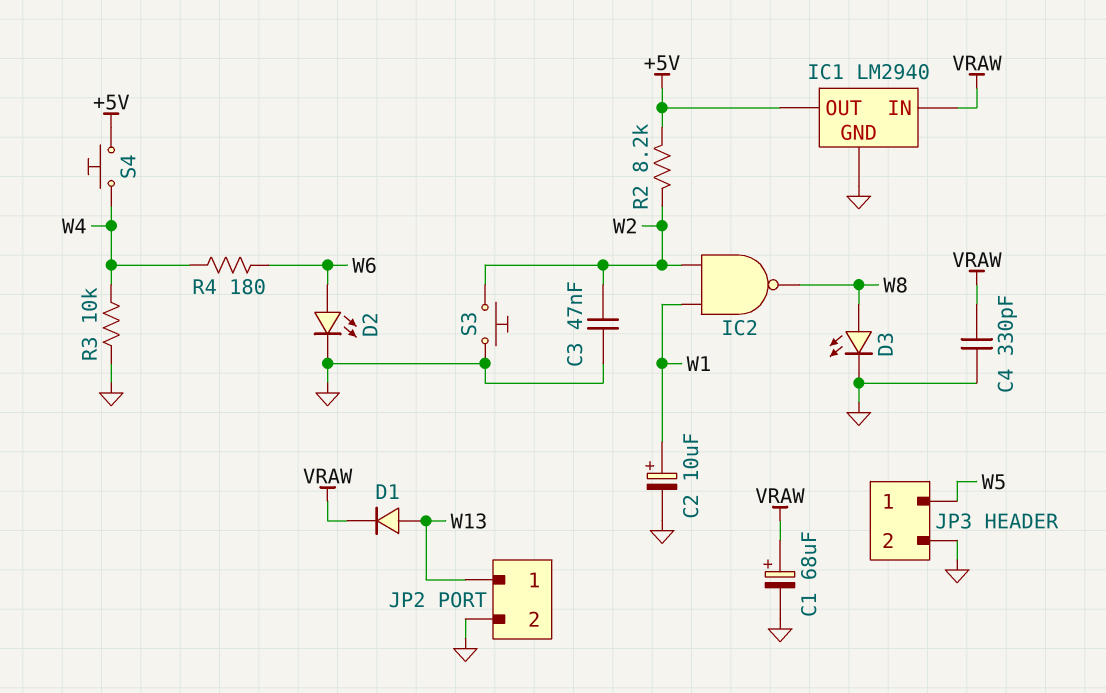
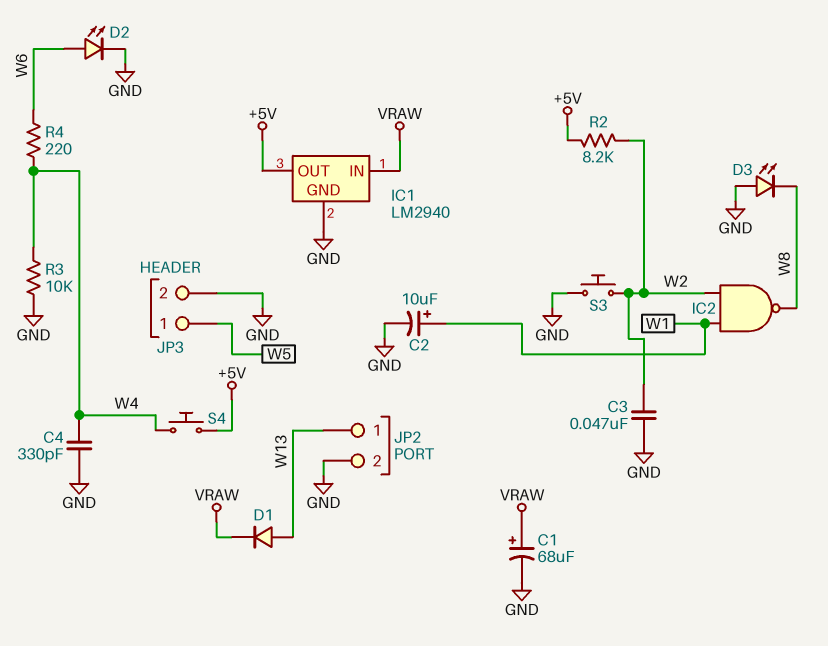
C4: 330pF (GND, VRAW) -> 330pF (GND, W4)
D3: LED (A W8, K GND) -> LED (A GND, K W8)
R4: 180 (W4, W6) -> 220 (W4, W6)

